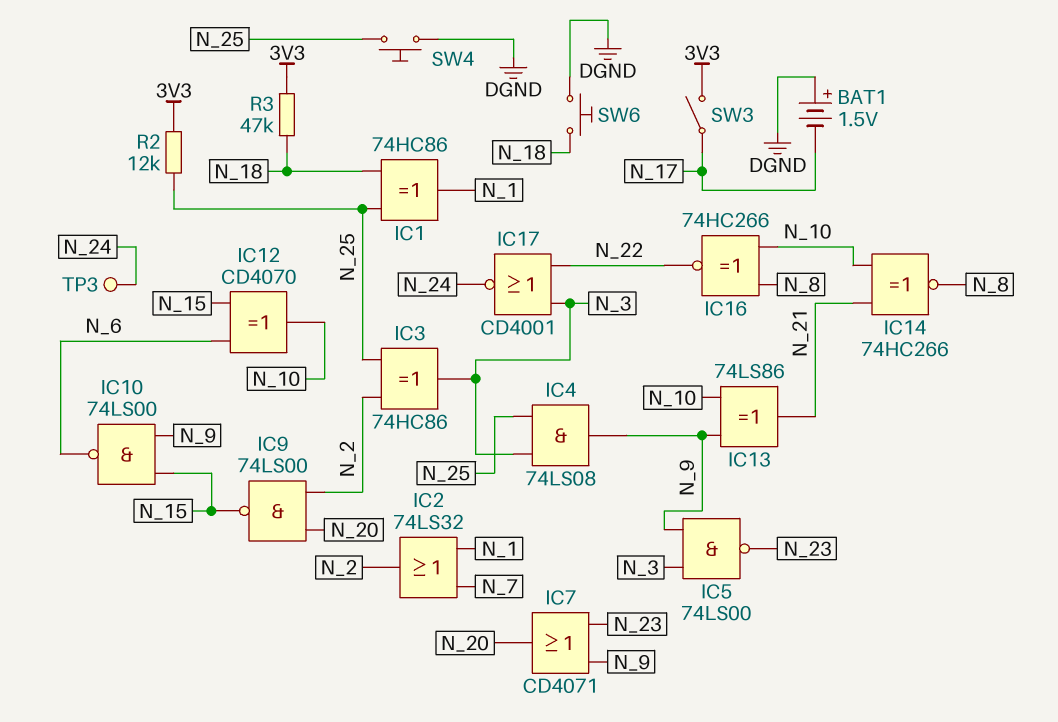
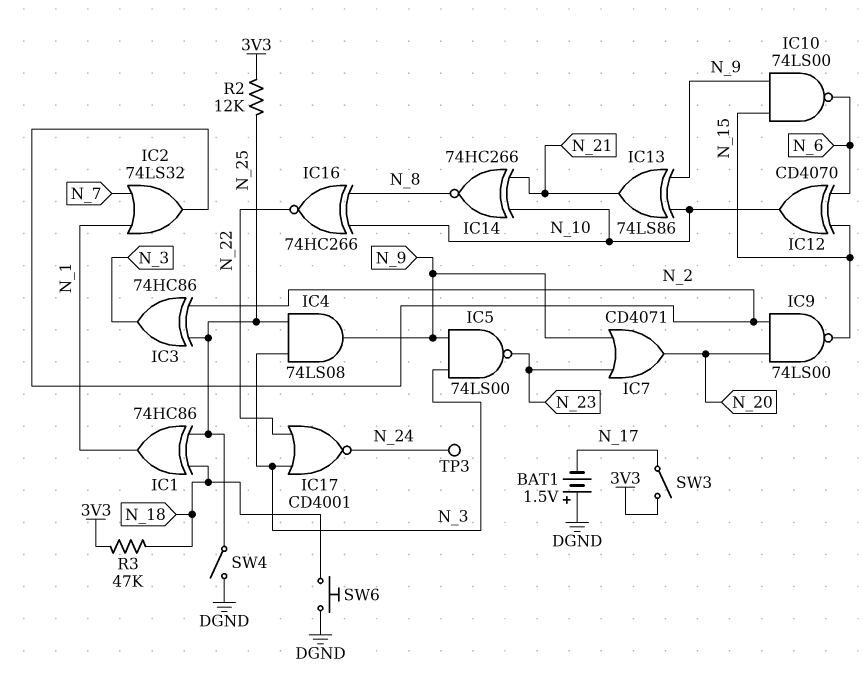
SW4: button (DGND, N_25) -> switch (DGND, N_25)

